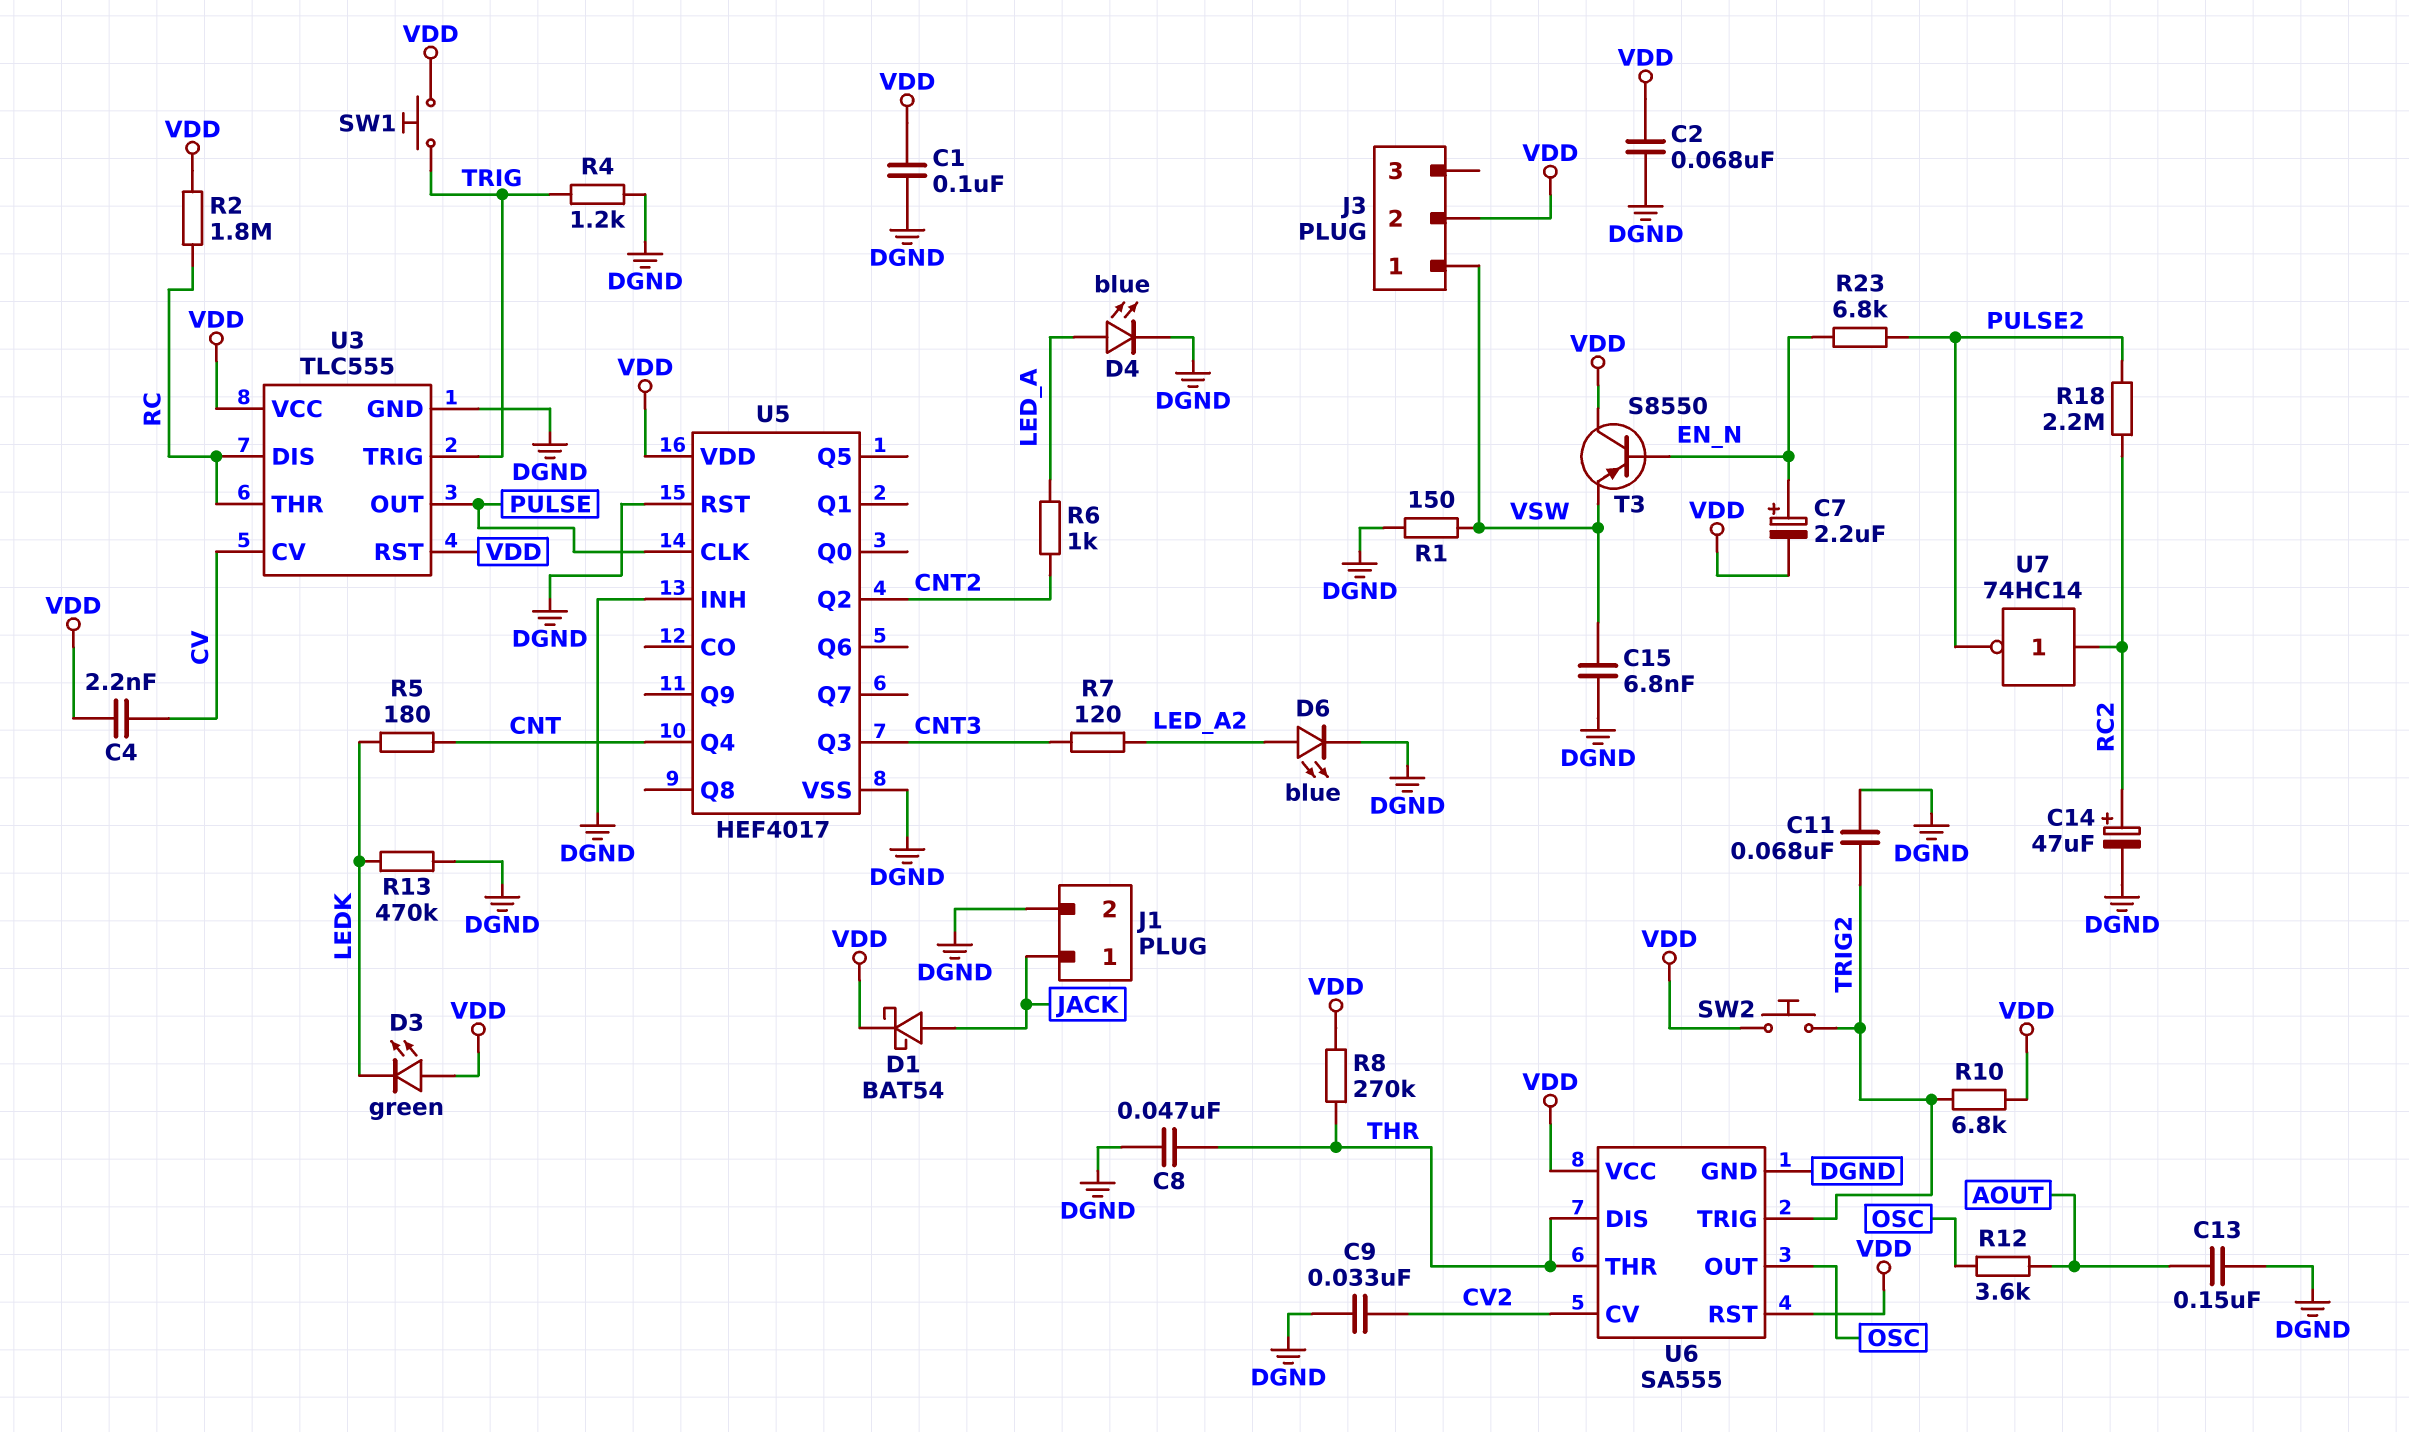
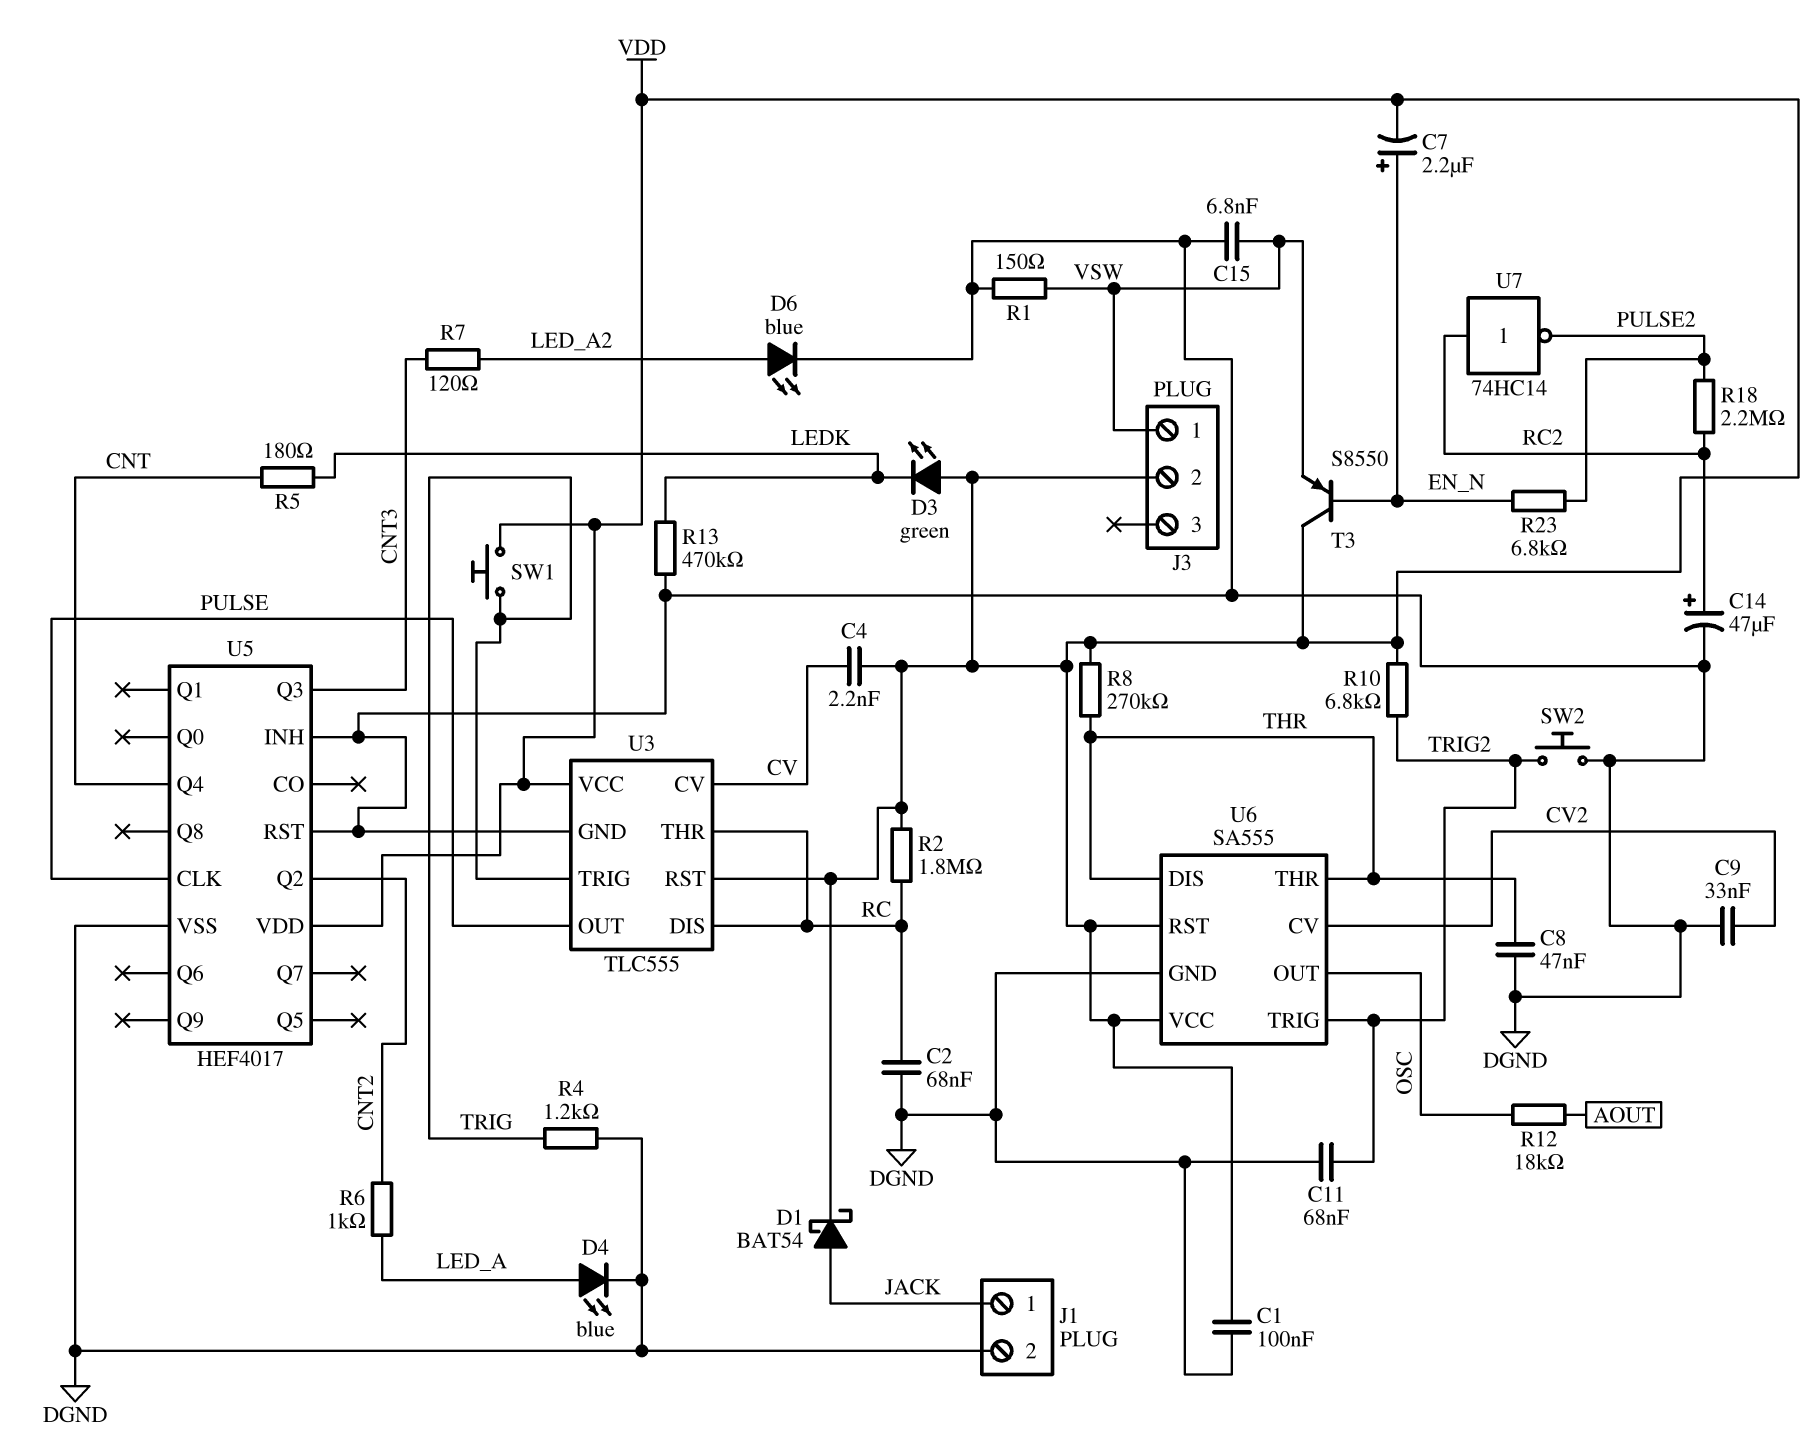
C2: 68nF (DGND, VDD) -> 68nF (DGND, RC)
C13: 150nF (AOUT, DGND) -> none
R12: 3.6k (AOUT, OSC) -> 18k (AOUT, OSC)
SW2: button (TRIG2, VDD) -> button (DGND, TRIG2)

